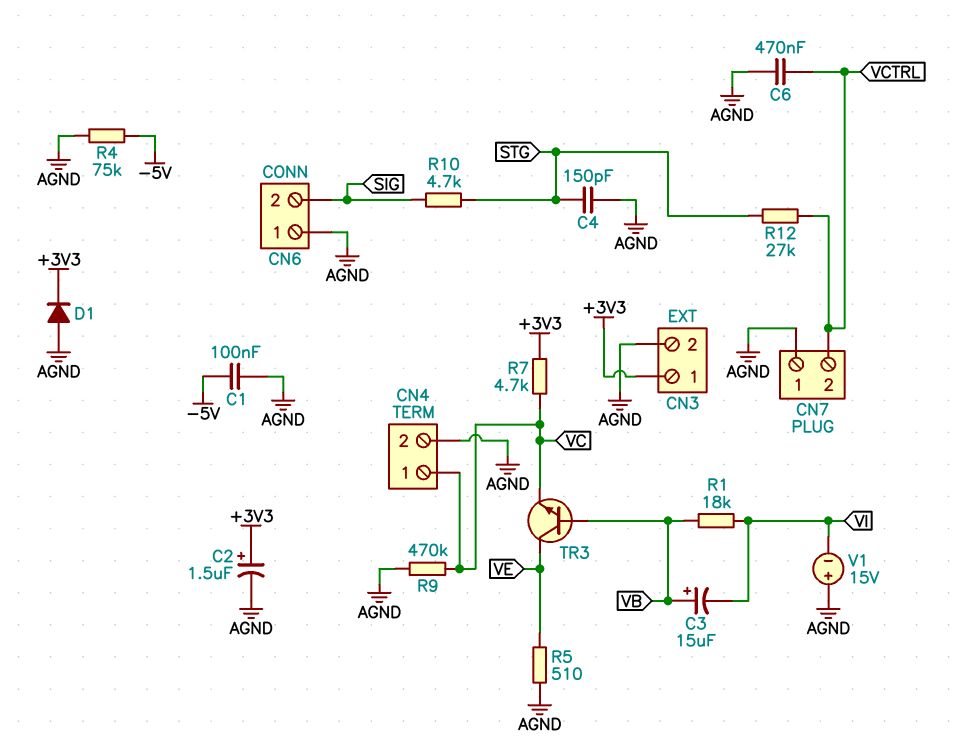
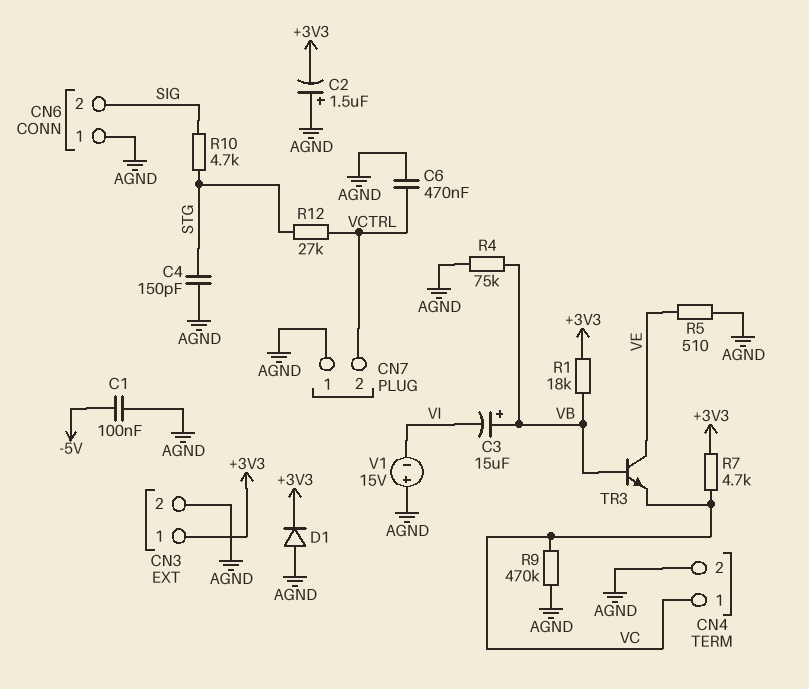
C2: 1.5uF (plus +3V3, minus AGND) -> 1.5uF (plus AGND, minus +3V3)
R1: 18k (VB, VI) -> 18k (+3V3, VB)
R4: 75k (-5V, AGND) -> 75k (AGND, VB)

